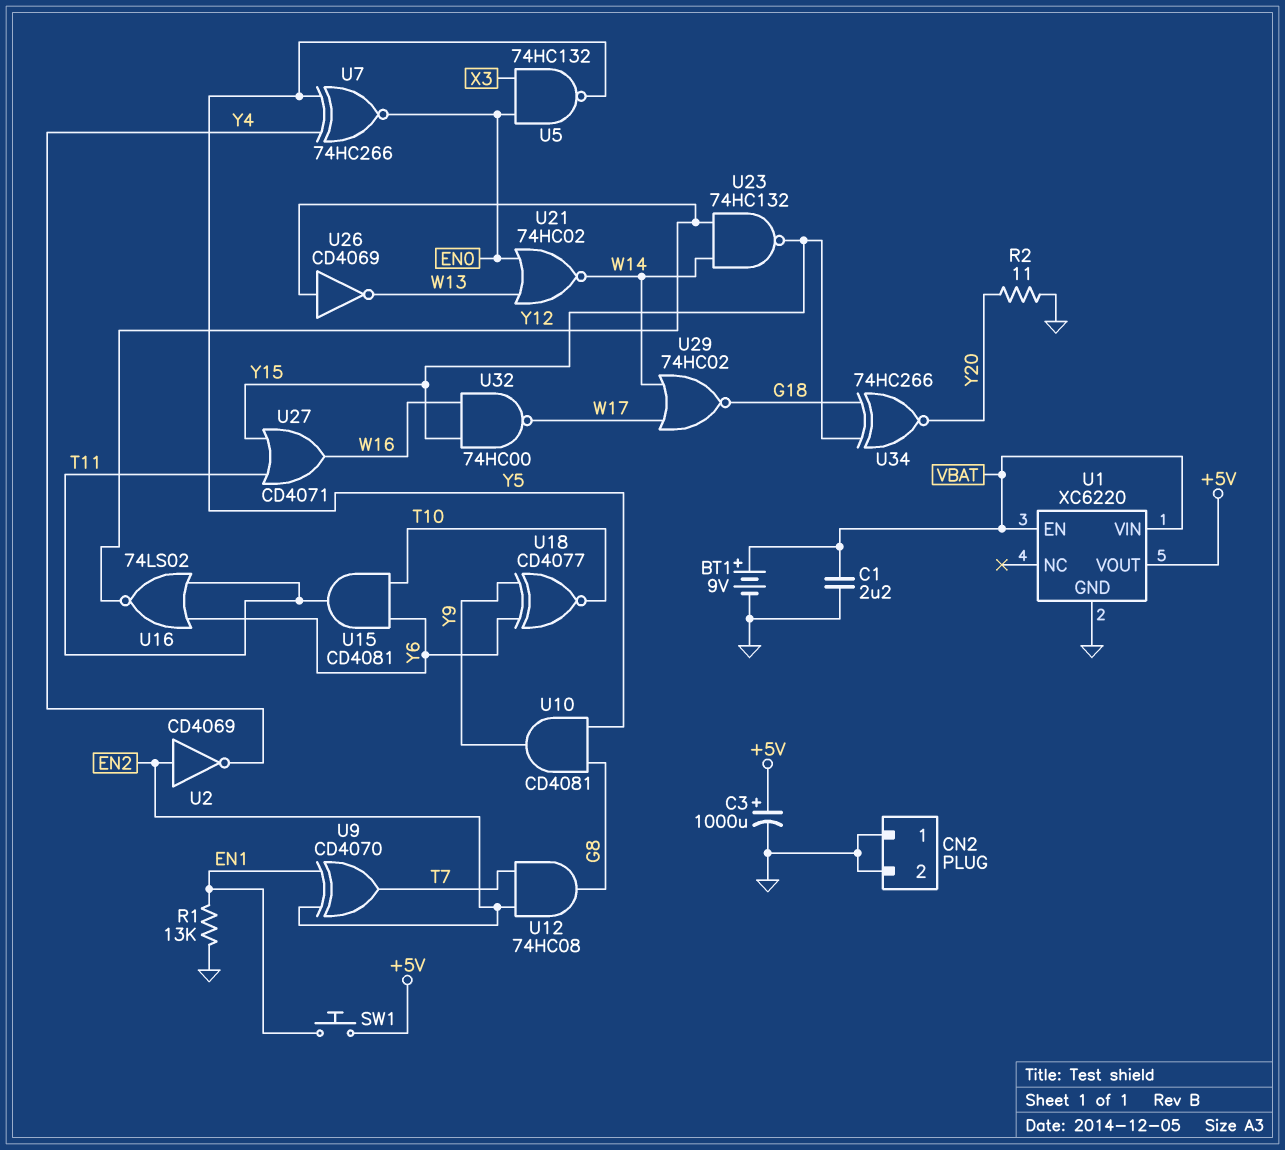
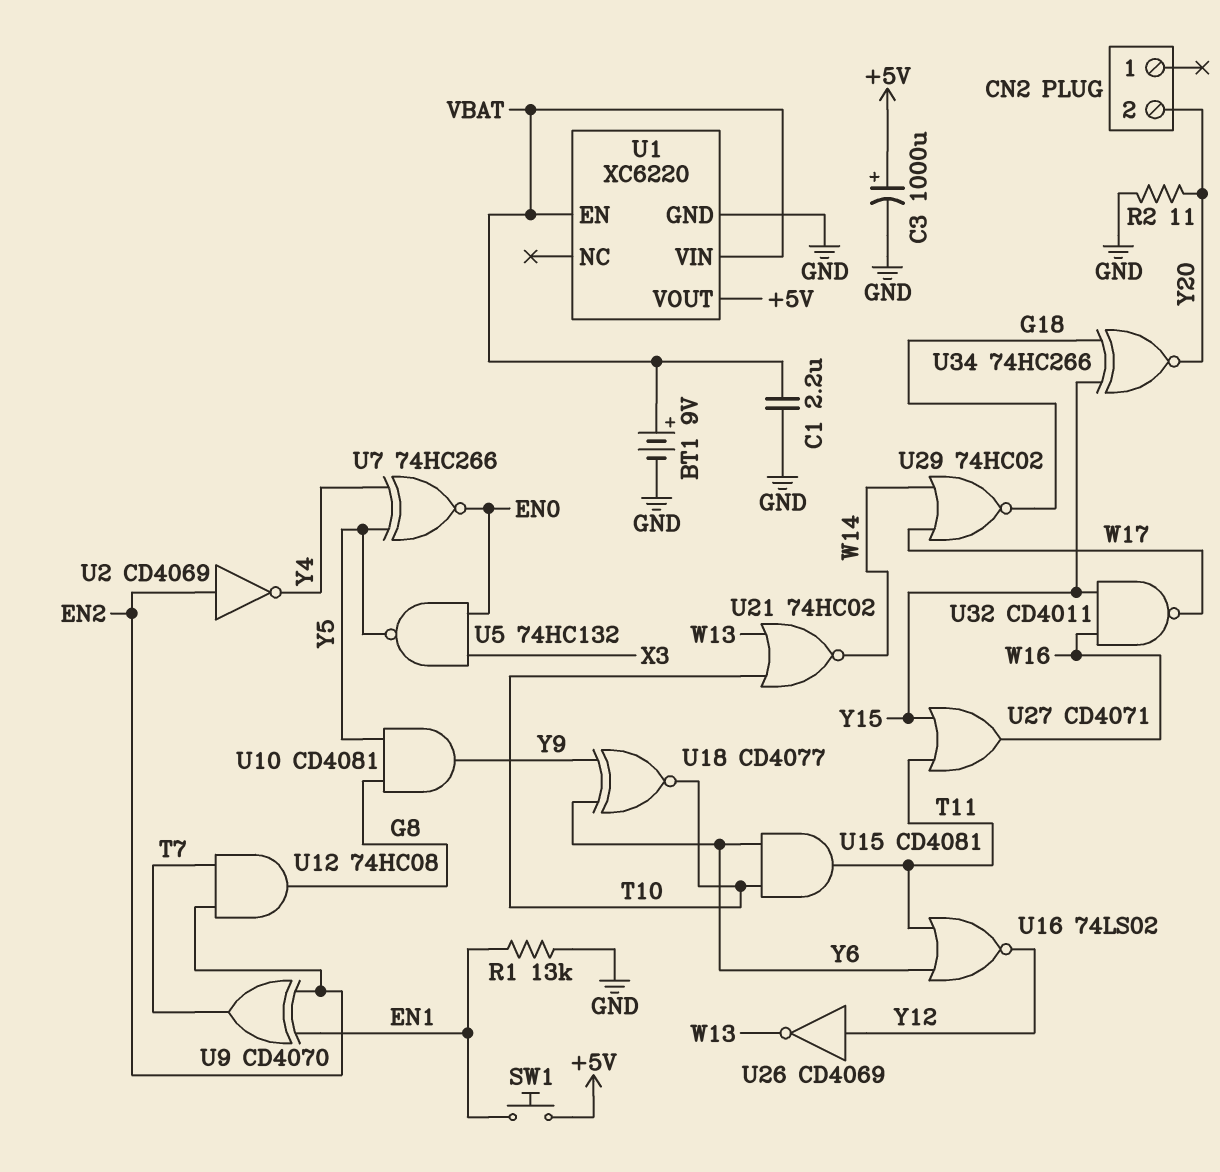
CN2 pin 1: GND -> none
CN2 pin 2: GND -> Y20
U21: NOR 74HC02 (in EN0, in W13, out W14) -> NOR 74HC02 (in T10, in W13, out W14)
U23: NAND 74HC132 (in W14, in Y12, out Y15) -> none
U32: NAND 74HC00 (in W16, in Y15, out W17) -> NAND CD4011 (in W16, in Y15, out W17)

